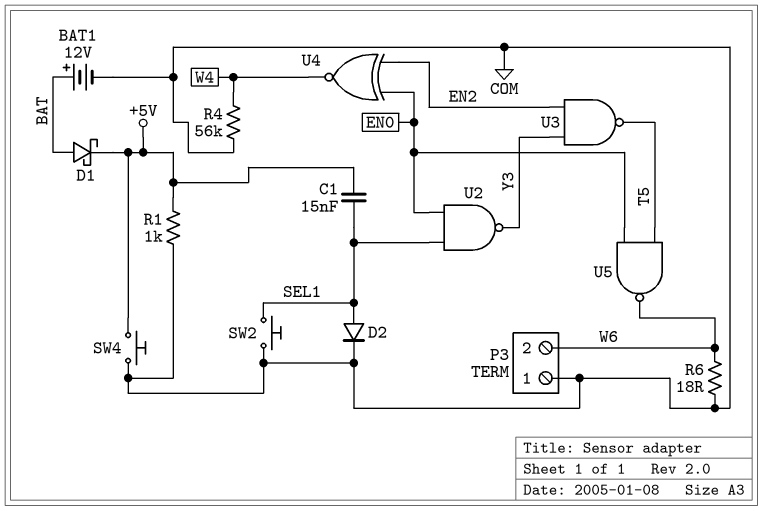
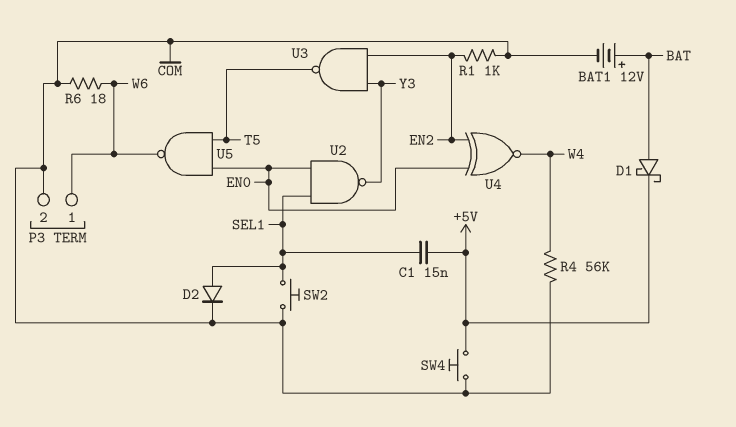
P3 pin 1: COM -> W6
P3 pin 2: W6 -> COM
R1: 1k (+5V, COM) -> 1k (COM, EN2)

